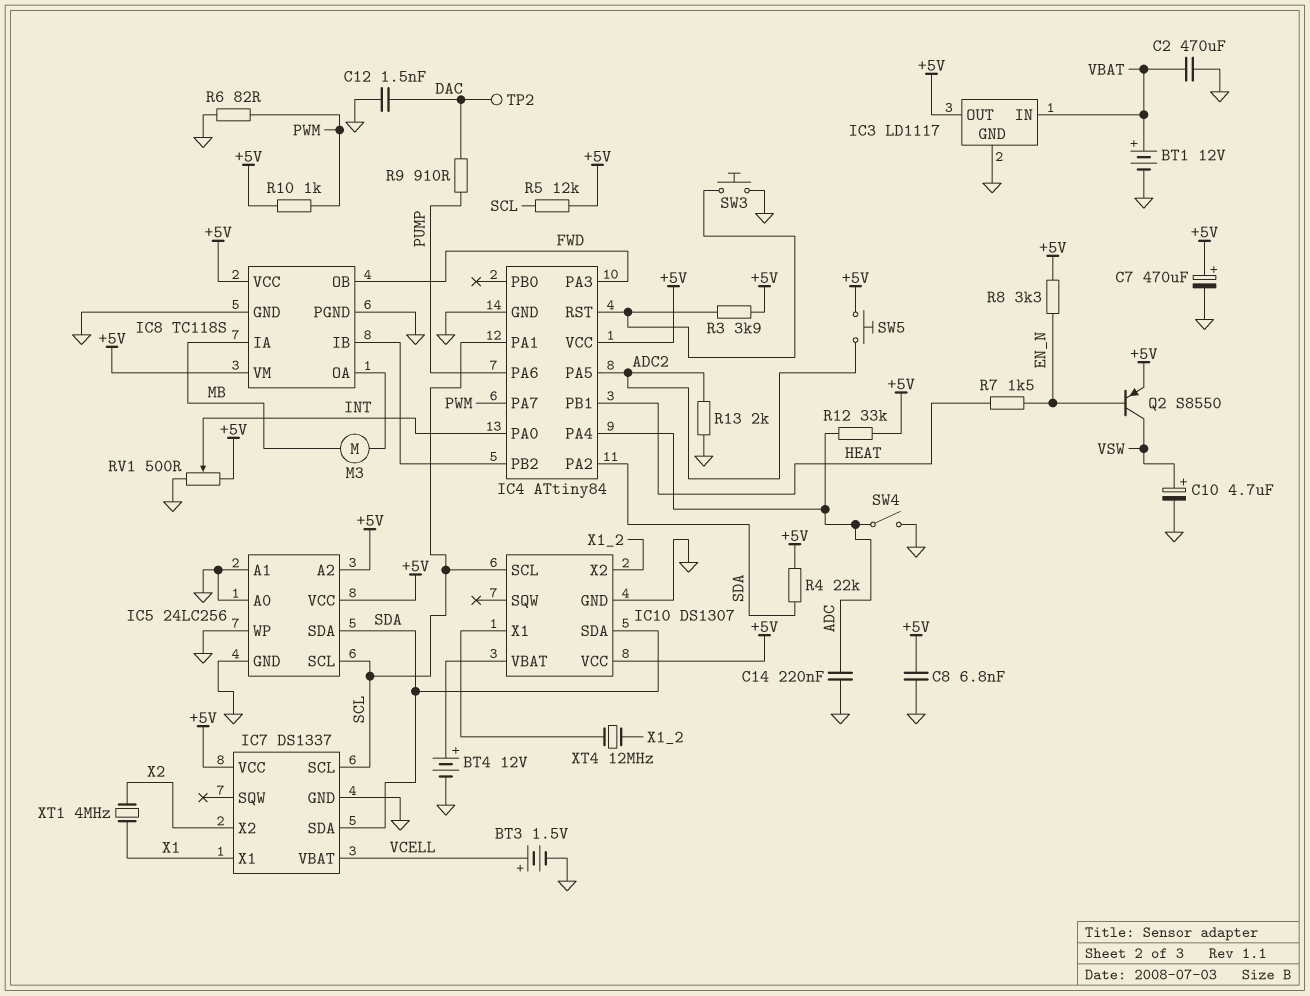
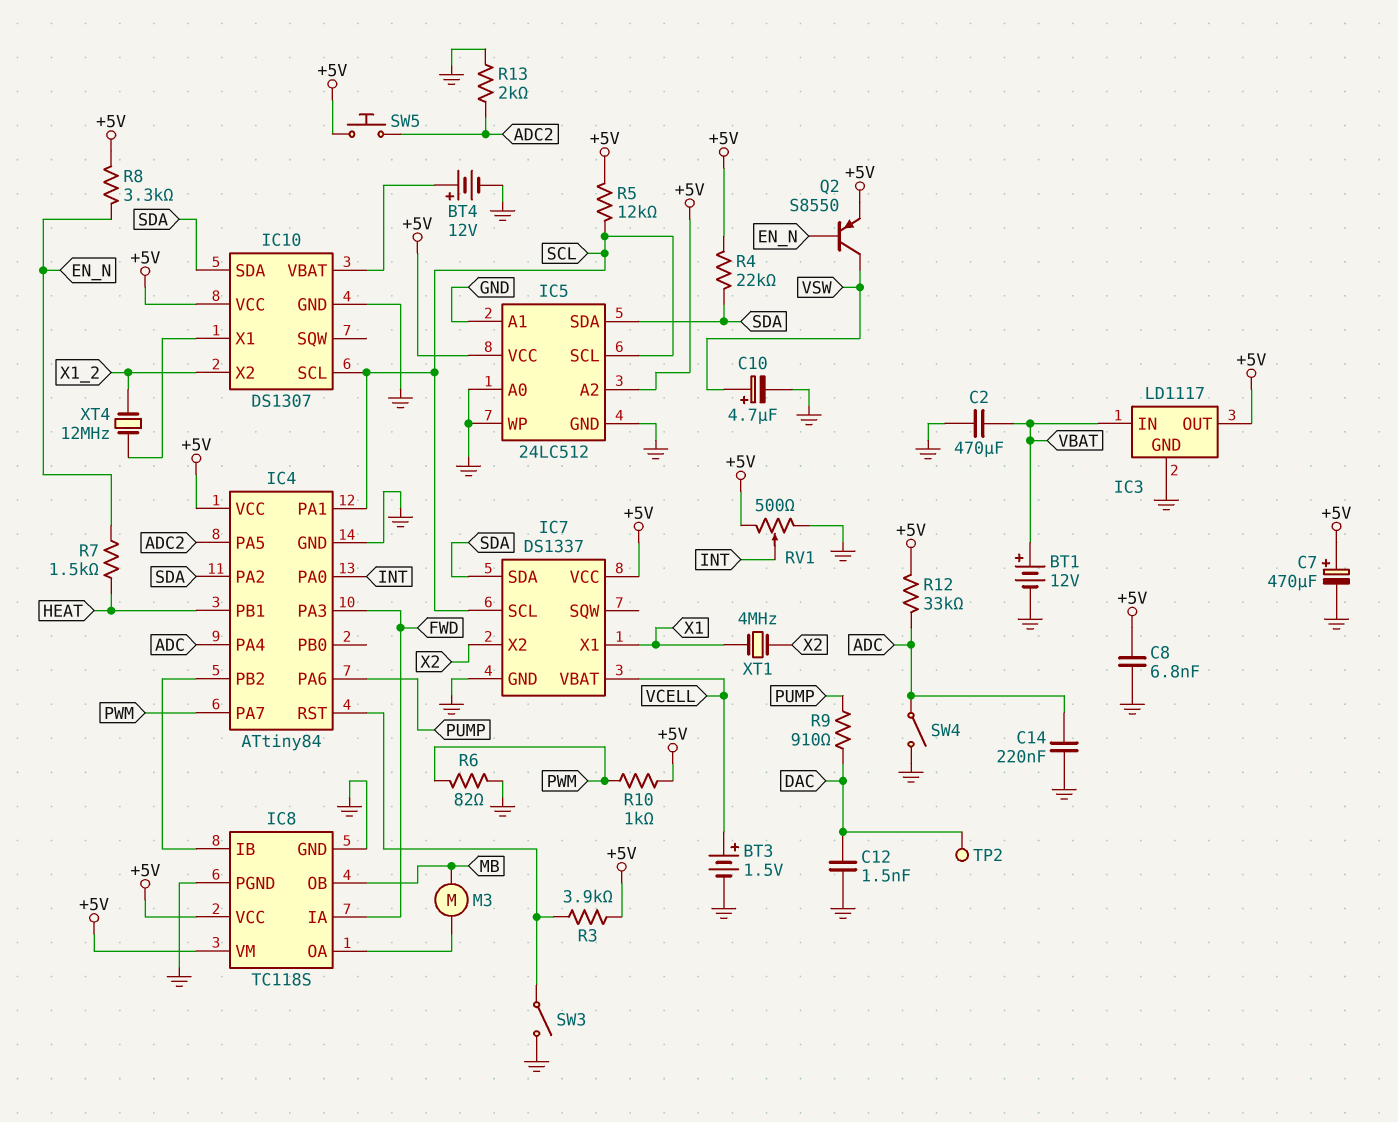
IC5: 24LC256 -> 24LC512
IC8 pin IA: MB -> FWD
IC8 pin OB: FWD -> MB
SW3: button (GND, IC4/RST) -> switch (GND, IC4/RST)

